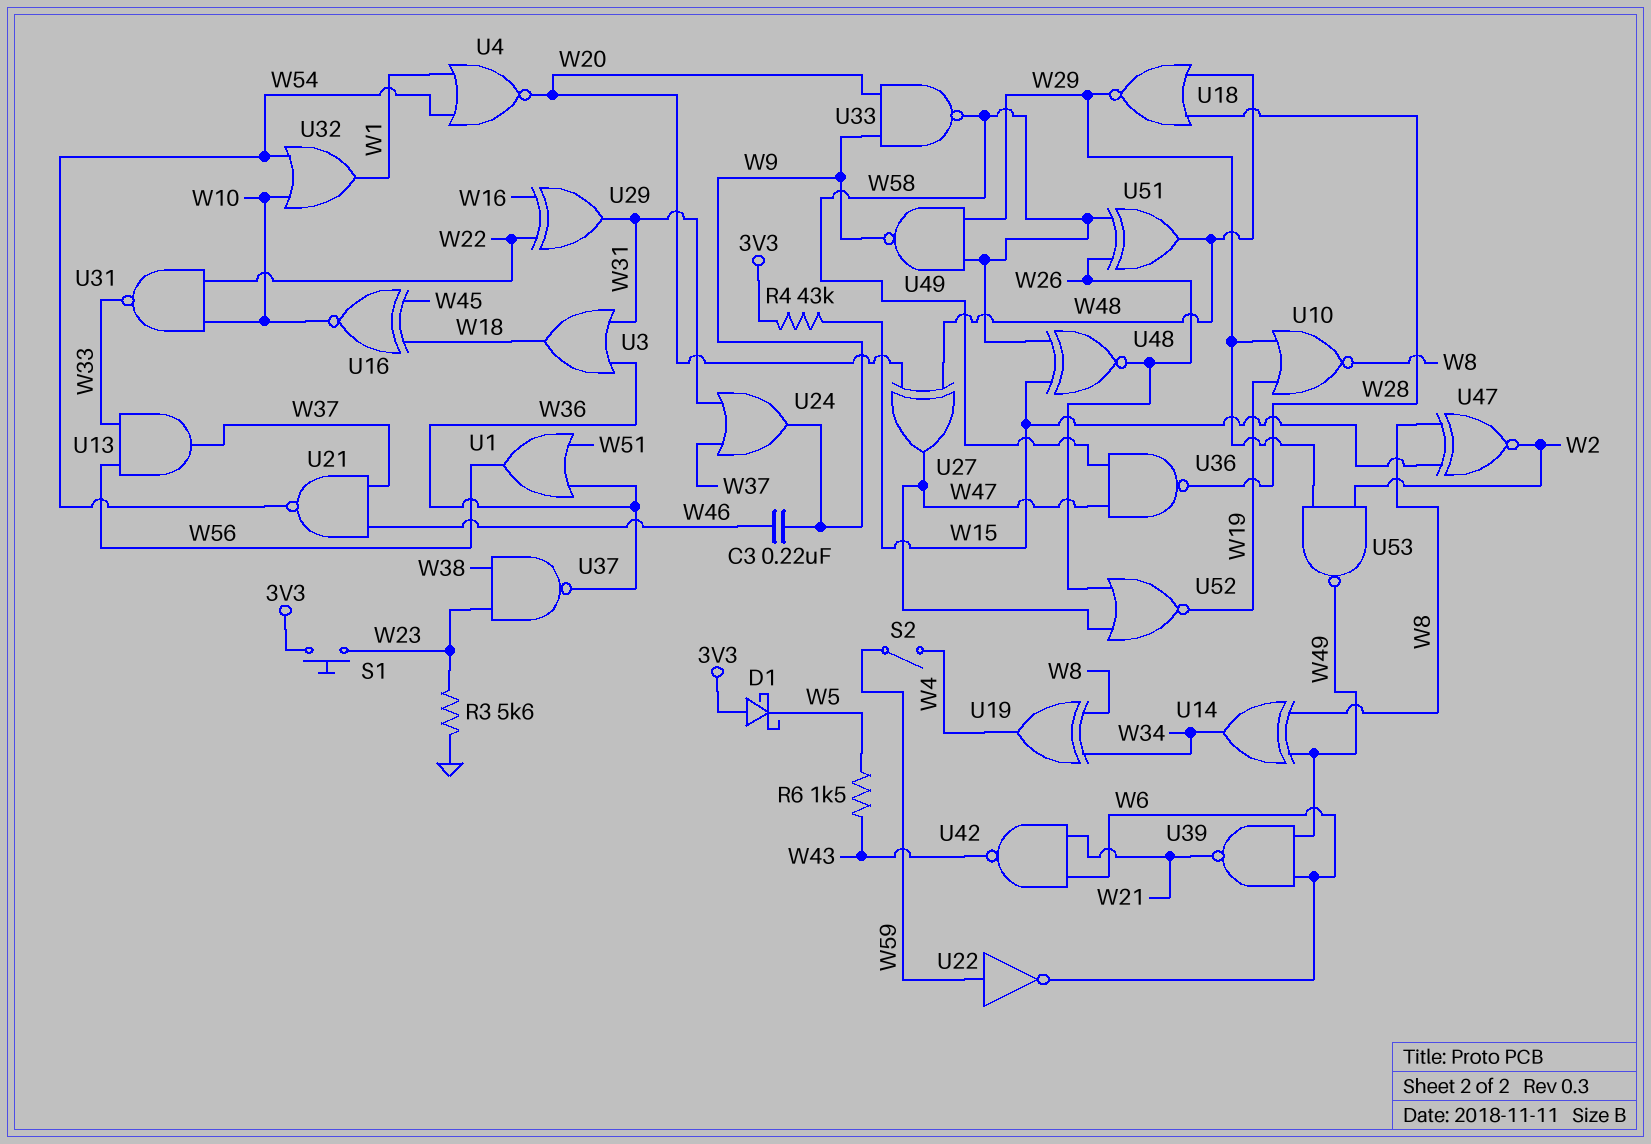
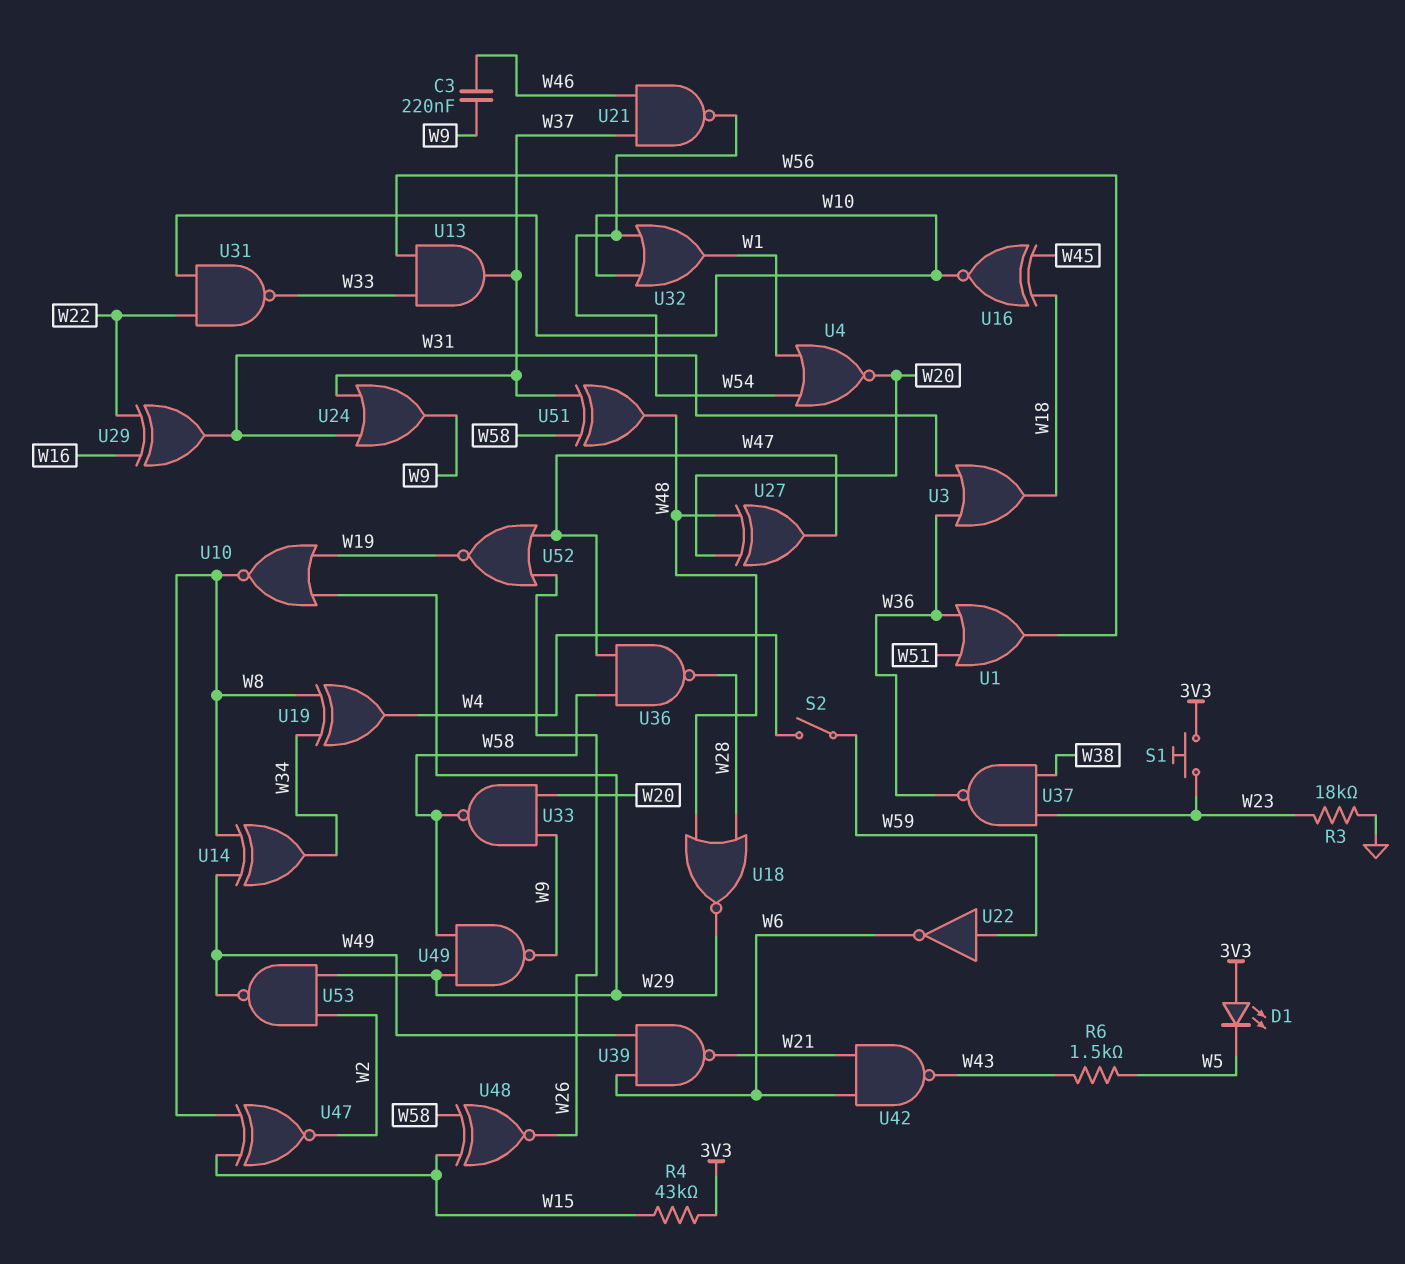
D1: schottky (A 3V3, K W5) -> LED (A 3V3, K W5)
R3: 5.6k (GND, W23) -> 18k (GND, W23)
U51: XOR (in W26, in W58, out W48) -> XOR (in W37, in W58, out W48)

